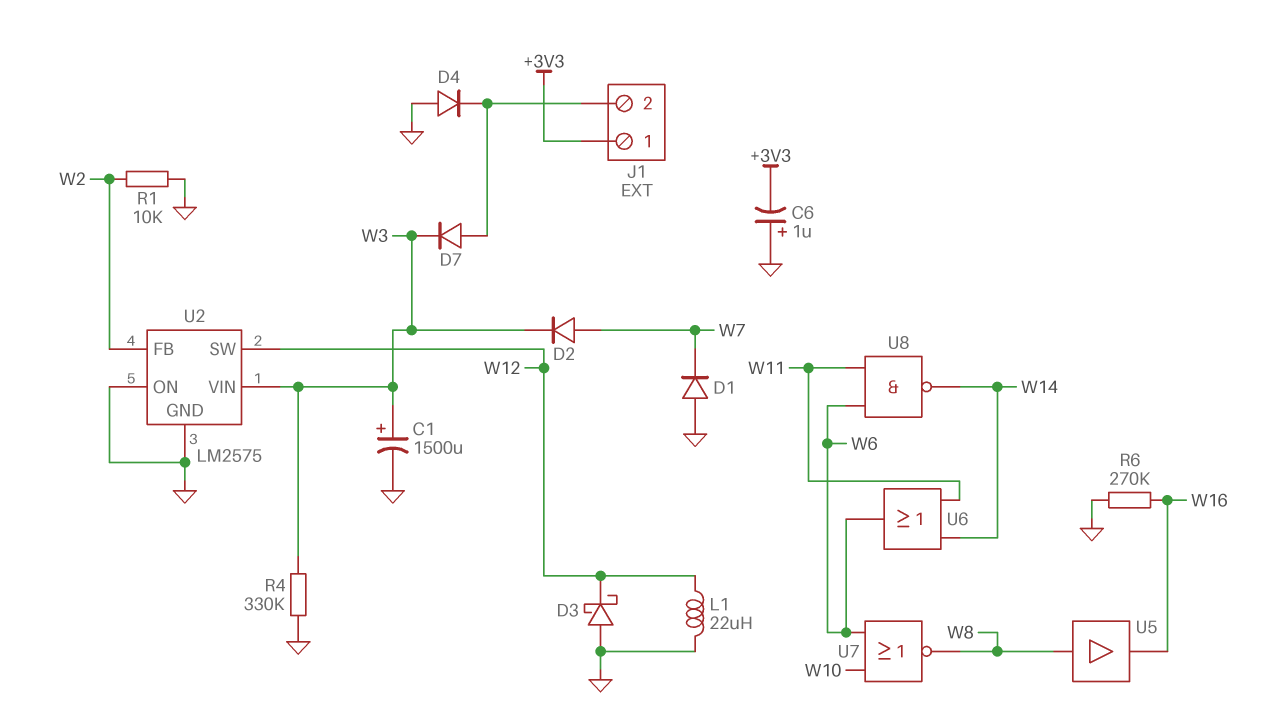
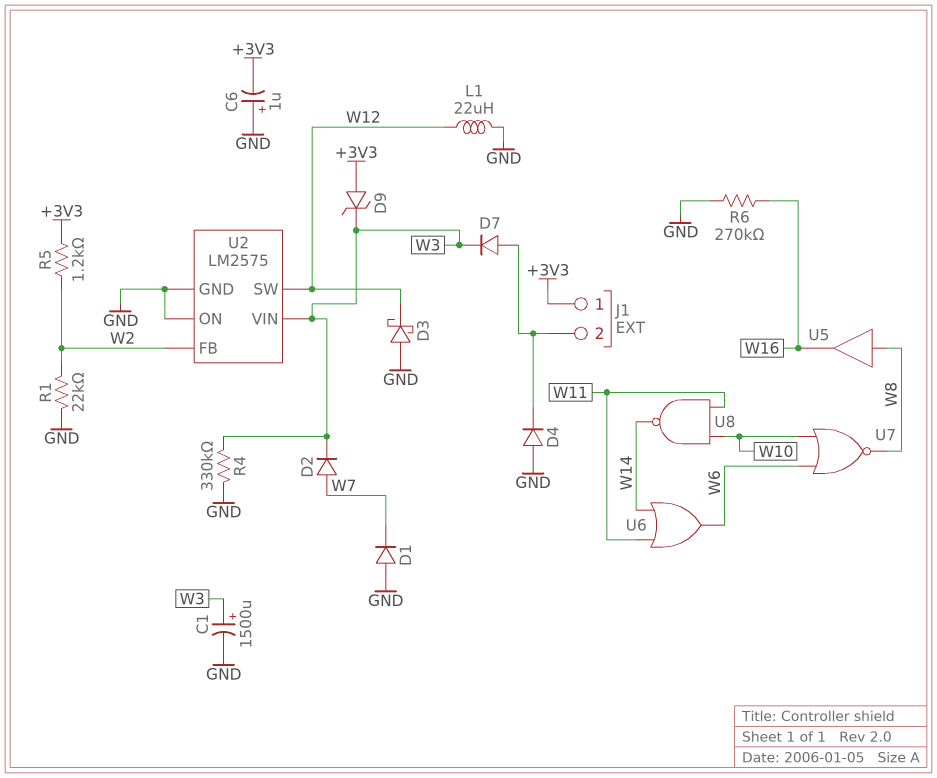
D9: none -> zener (A +3V3, K W3)
R1: 10k (GND, W2) -> 22k (GND, W2)
R5: none -> 1.2k (+3V3, W2)
U8: NAND (in W6, in W11, out W14) -> NAND (in W10, in W11, out W14)

